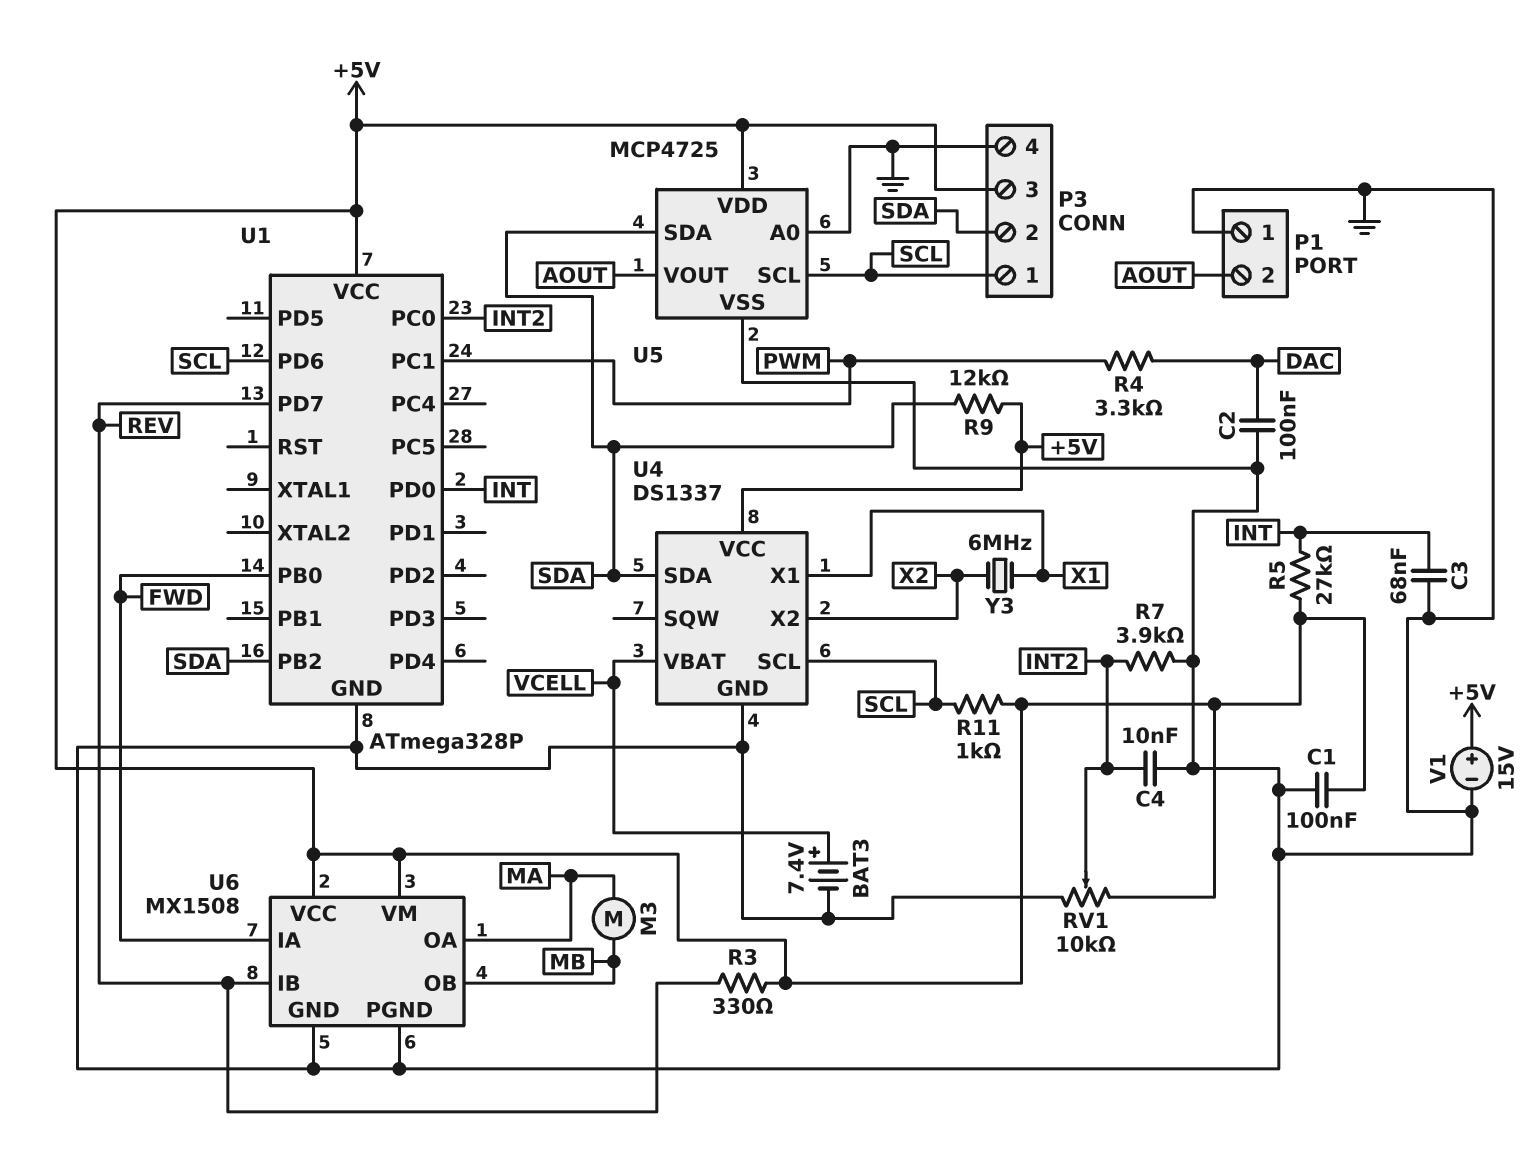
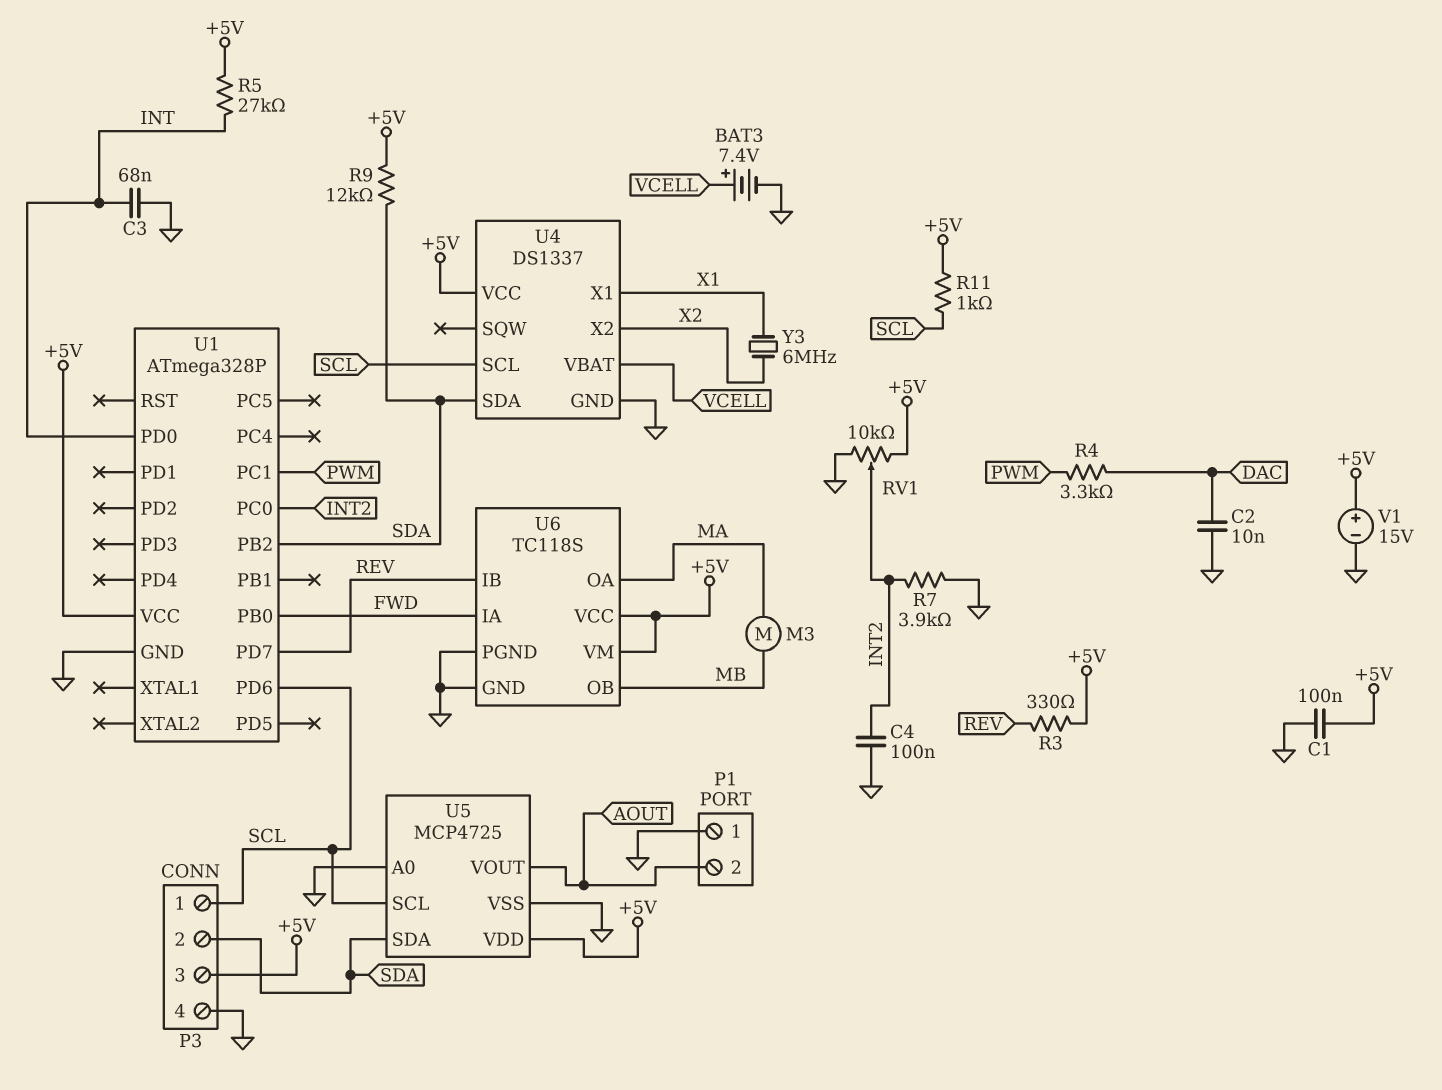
C2: 100nF (DAC, GND) -> 10nF (DAC, GND)
C4: 10nF (GND, INT2) -> 100nF (GND, INT2)
U6: MX1508 -> TC118S

